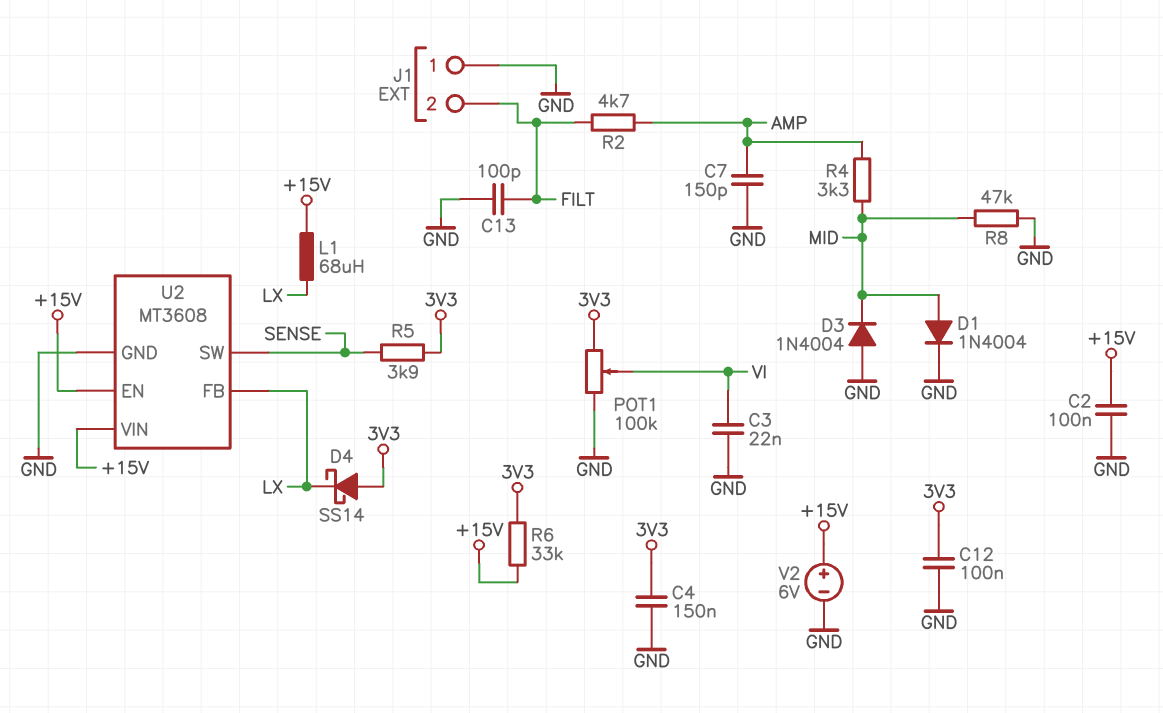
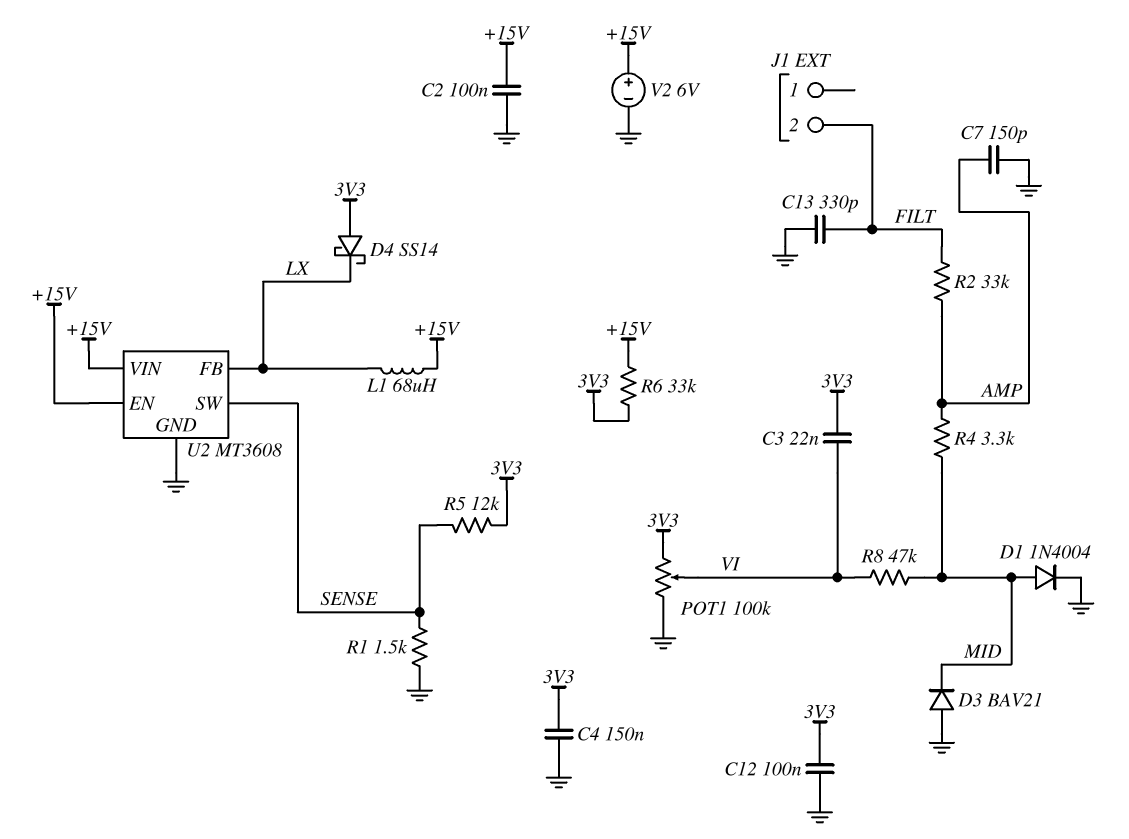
C3: 22nF (GND, VI) -> 22nF (3V3, VI)
C13: 100pF (FILT, GND) -> 330pF (FILT, GND)
D3: diode 1N4004 (A GND, K MID) -> diode BAV21 (A GND, K MID)
J1 pin 1: GND -> none
R1: none -> 1.5k (GND, SENSE)
R2: 4.7k (AMP, FILT) -> 33k (AMP, FILT)
R5: 3.9k (3V3, SENSE) -> 12k (3V3, SENSE)
R8: 47k (GND, MID) -> 47k (MID, VI)

